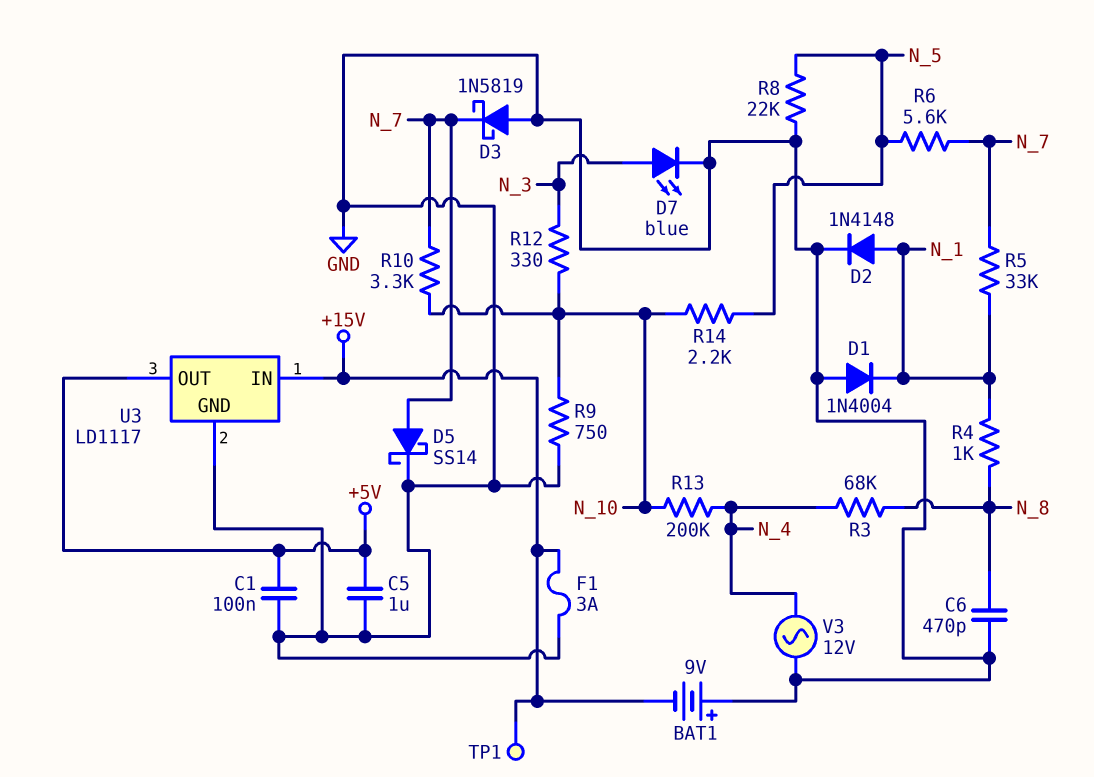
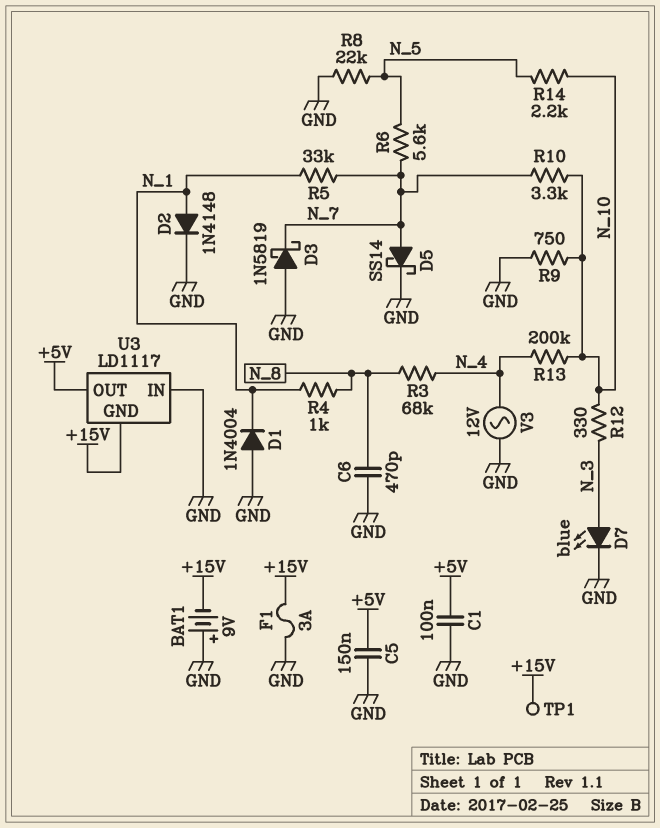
C5: 1uF (+5V, GND) -> 150nF (+5V, GND)
U3 pin GND: GND -> +15V
U3 pin IN: +15V -> GND

